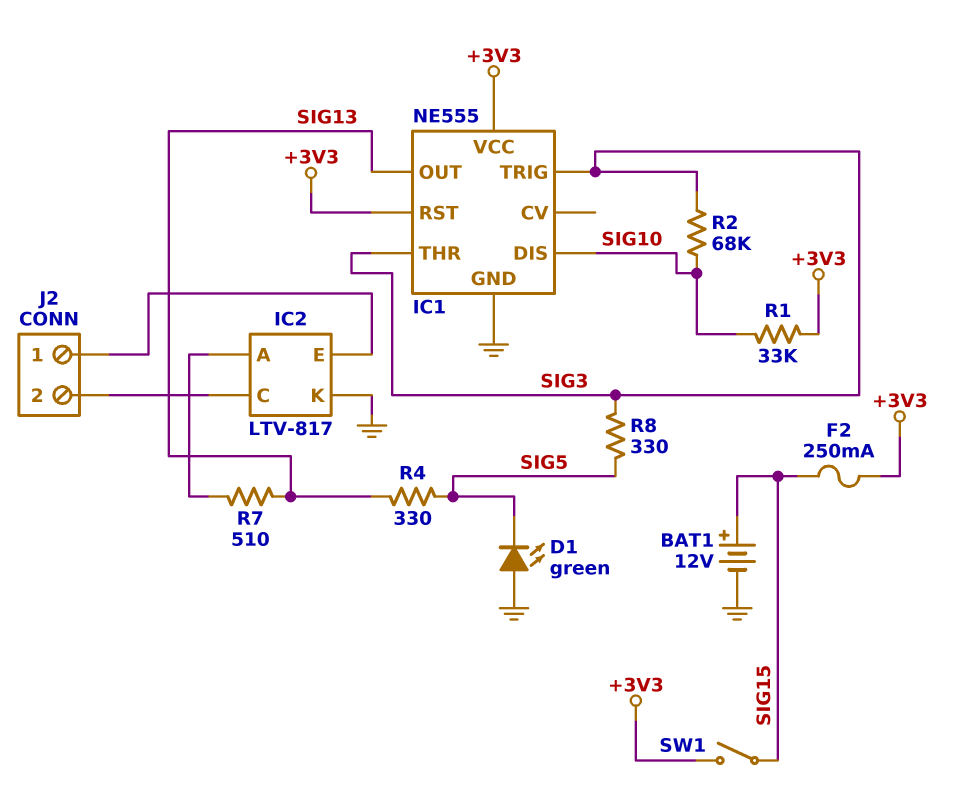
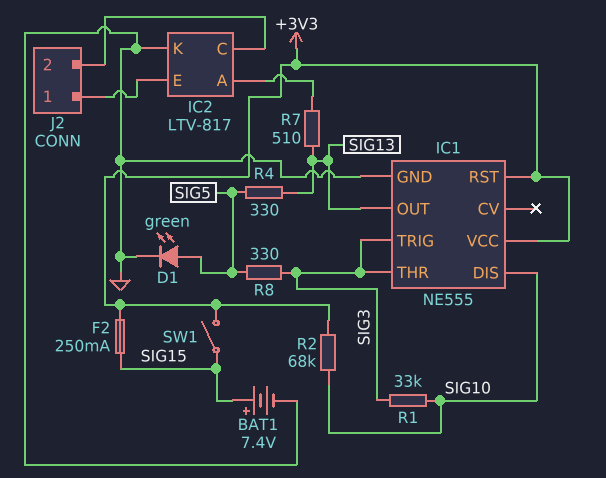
BAT1: 12V (plus SIG15, minus GND) -> 7.4V (plus SIG15, minus GND)
D1: LED green (A GND, K SIG5) -> LED green (A SIG5, K GND)
R1: 33k (+3V3, SIG10) -> 33k (SIG3, SIG10)
R2: 68k (SIG3, SIG10) -> 68k (+3V3, SIG10)

